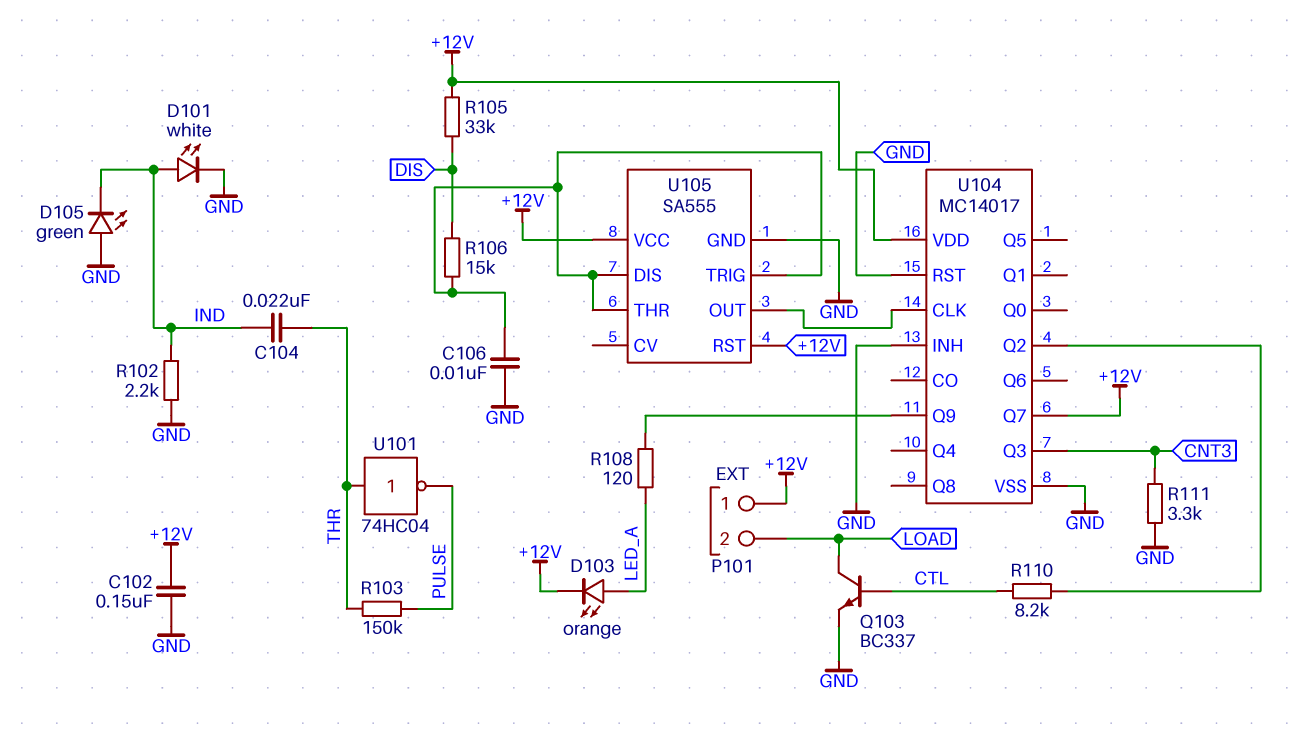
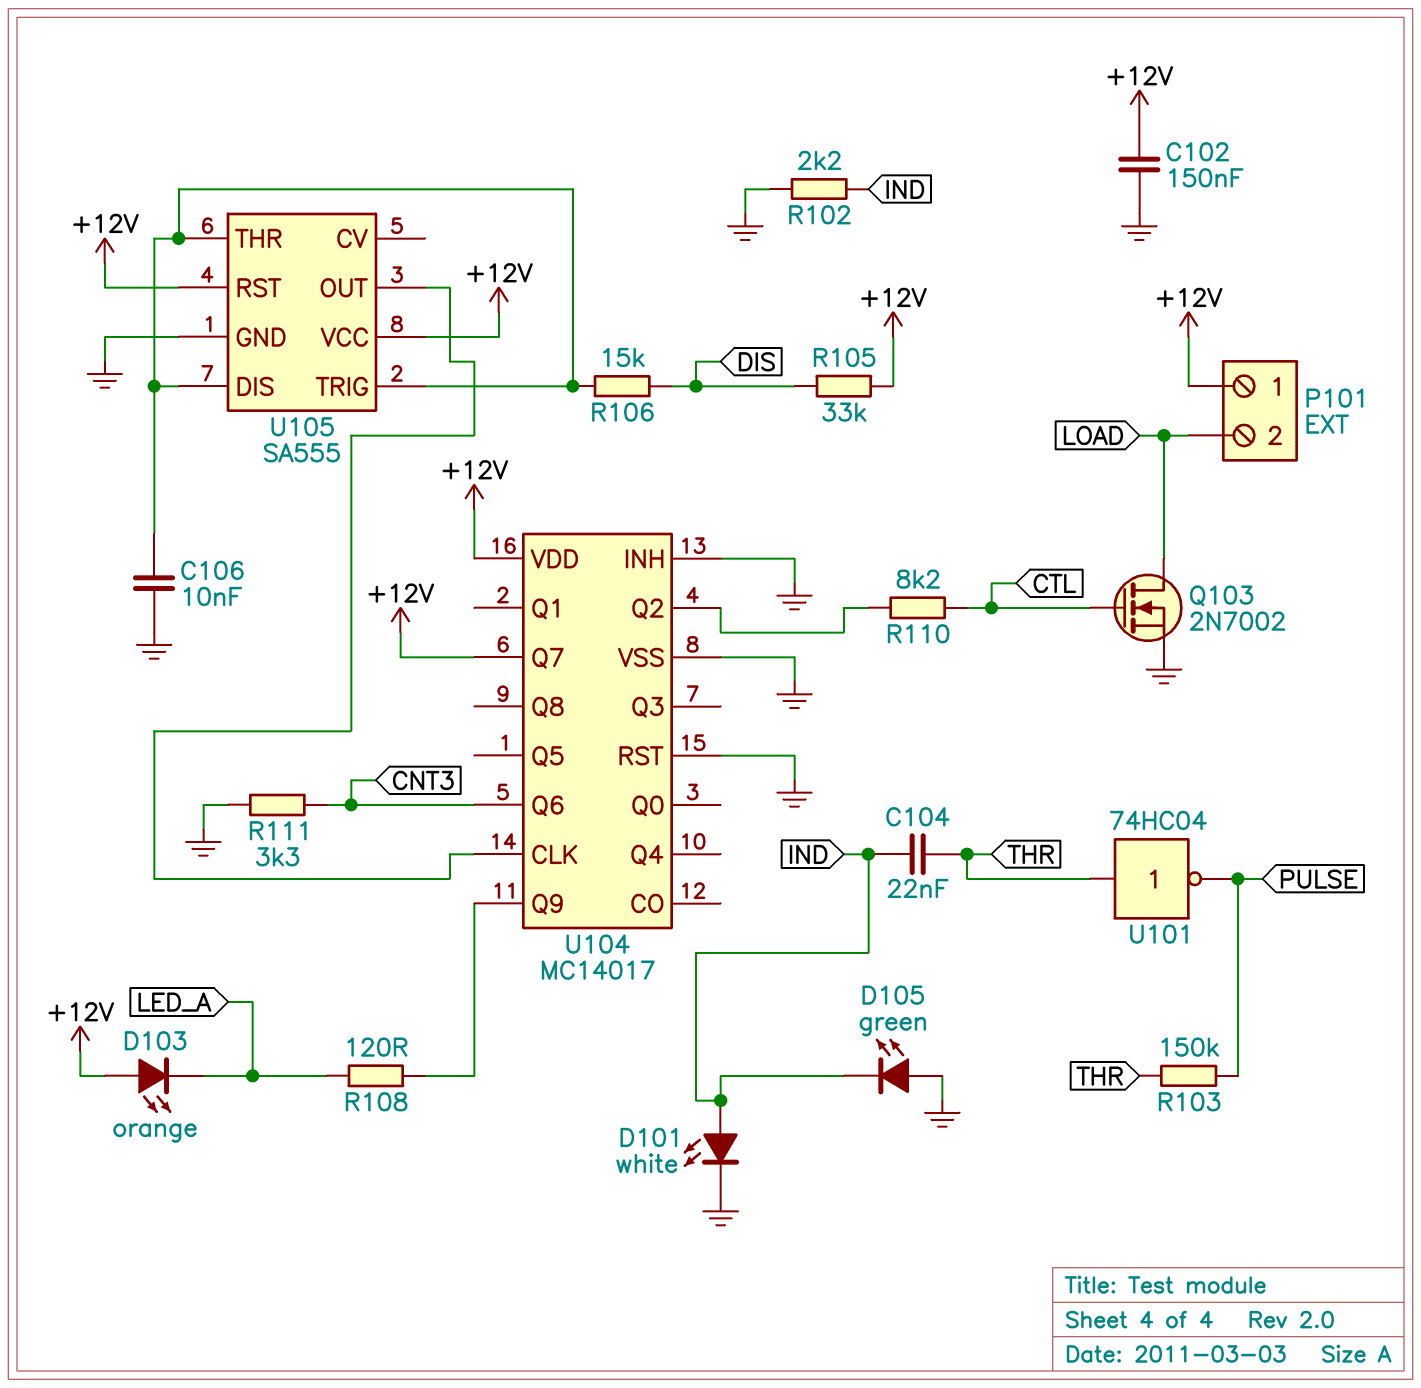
D103: LED orange (A LED_A, K +12V) -> LED orange (A +12V, K LED_A)
Q103: NPN BC337 (B CTL, C LOAD, E GND) -> NMOS 2N7002 (G CTL, D LOAD, S GND)
U104 pin Q3: CNT3 -> none
U104 pin Q6: none -> CNT3

